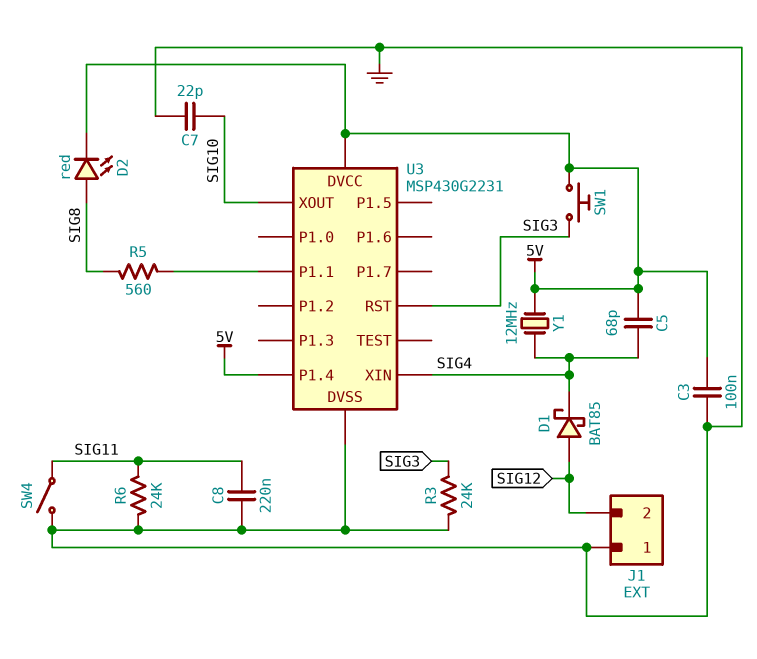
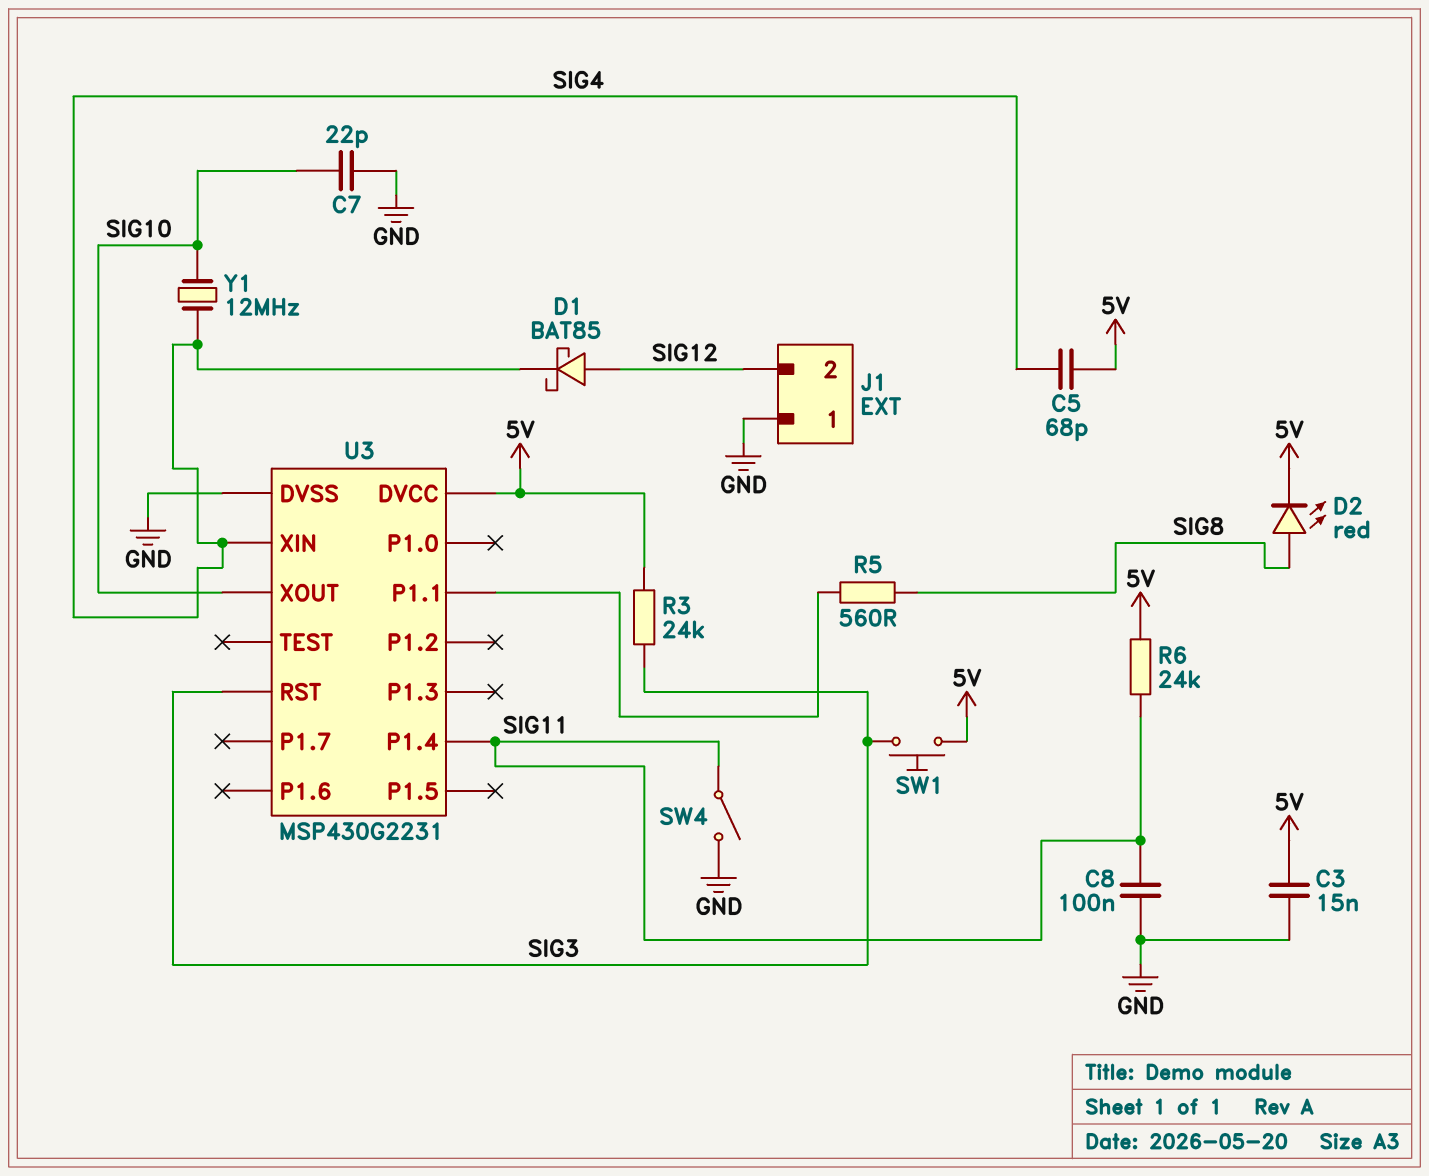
C3: 100nF (5V, GND) -> 15nF (5V, GND)
C8: 220nF (GND, SIG11) -> 100nF (GND, SIG11)
R3: 24k (GND, SIG3) -> 24k (5V, SIG3)
R6: 24k (GND, SIG11) -> 24k (5V, SIG11)
U3 pin P1.4: 5V -> SIG11
Y1: 12MHz (5V, SIG4) -> 12MHz (SIG4, SIG10)

